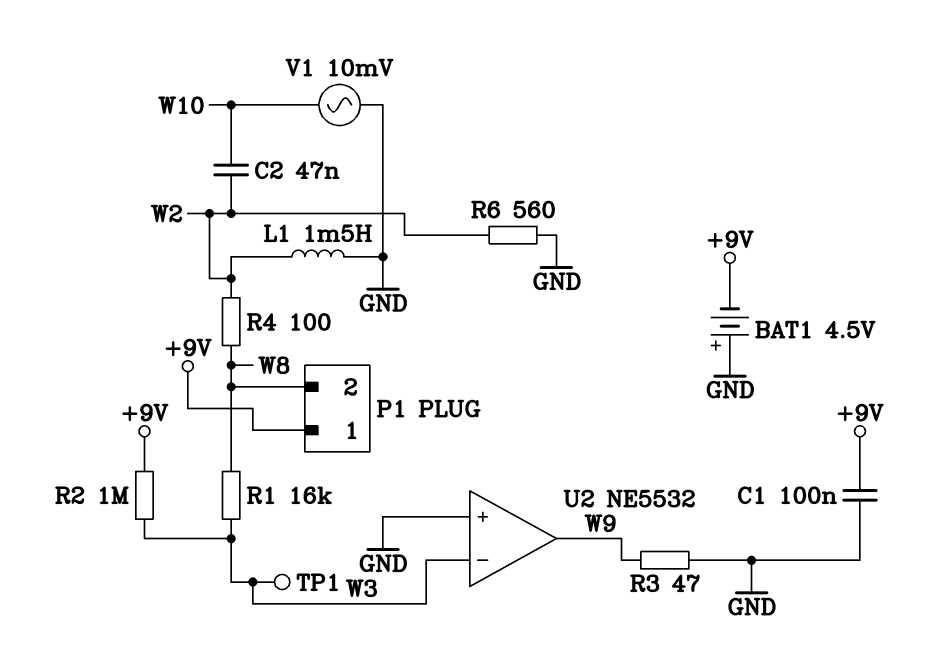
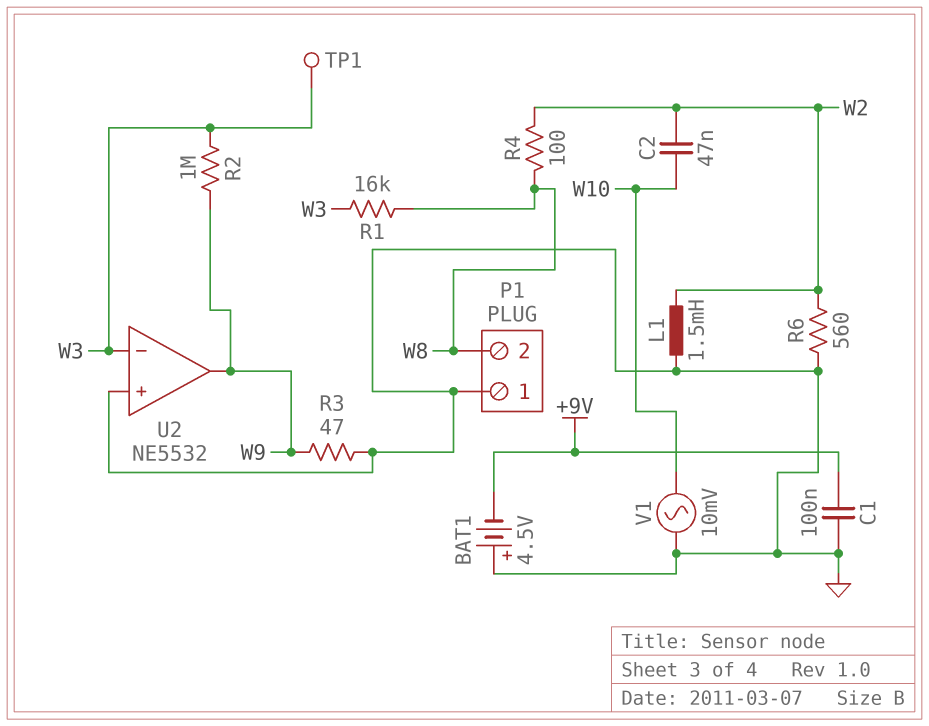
P1 pin 1: +9V -> GND
R2: 1M (+9V, W3) -> 1M (W3, W9)

